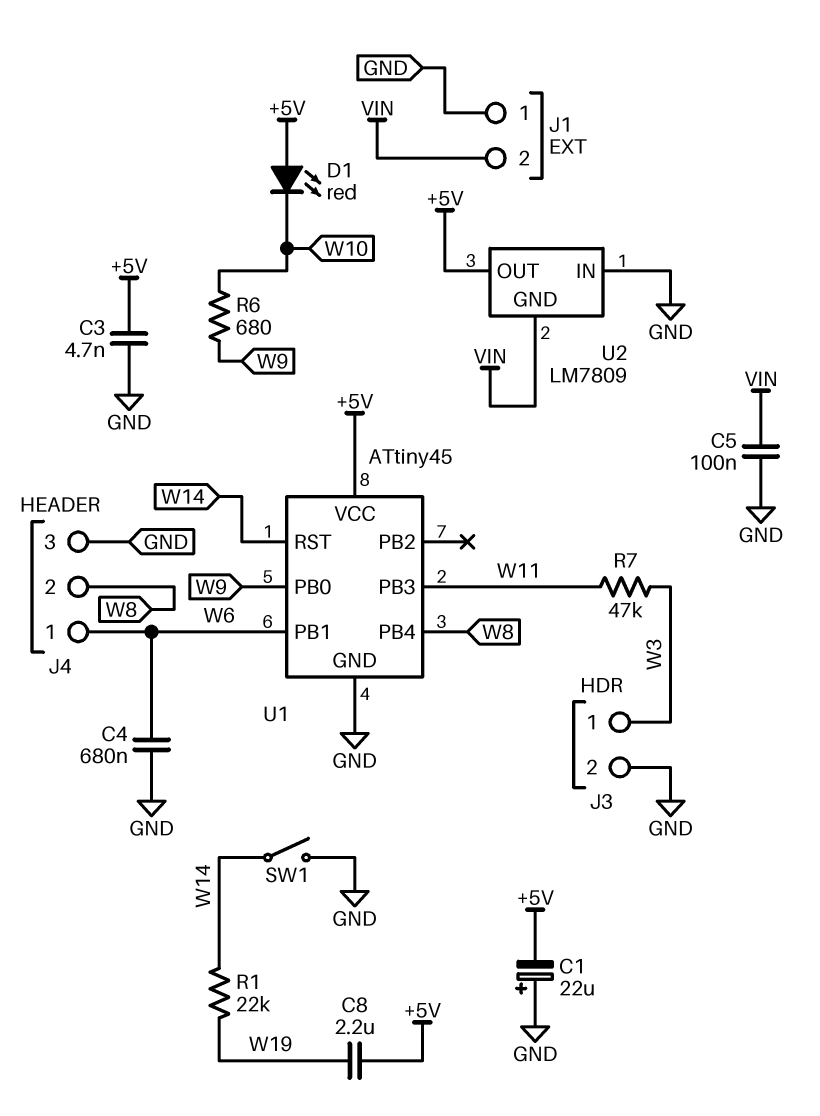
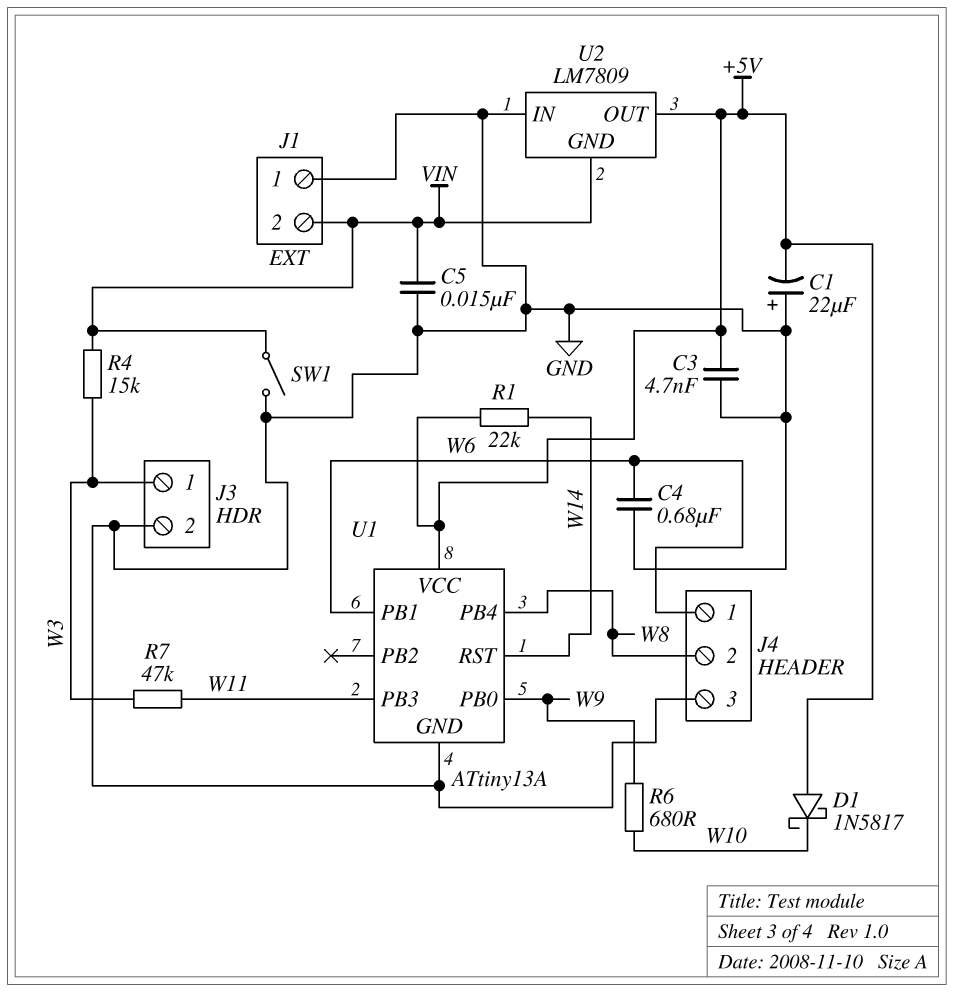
C5: 100nF (GND, VIN) -> 15nF (GND, VIN)
C8: 2.2uF (+5V, W19) -> none
D1: LED red (A +5V, K W10) -> schottky 1N5817 (A +5V, K W10)
R1: 22k (W14, W19) -> 22k (+5V, W14)
R4: none -> 15k (VIN, W3)
SW1: switch (GND, W14) -> switch (GND, VIN)
U1: ATtiny45 -> ATtiny13A

